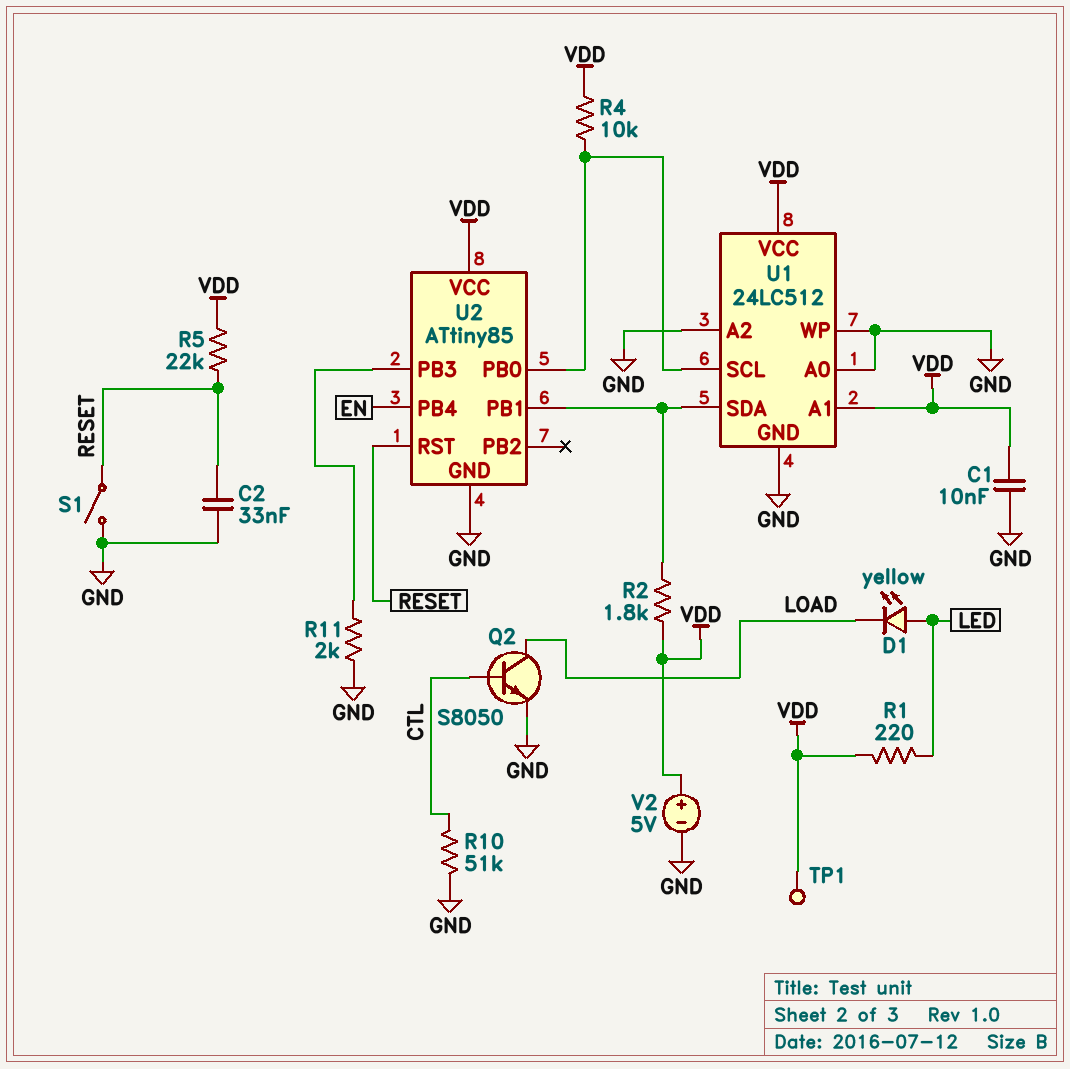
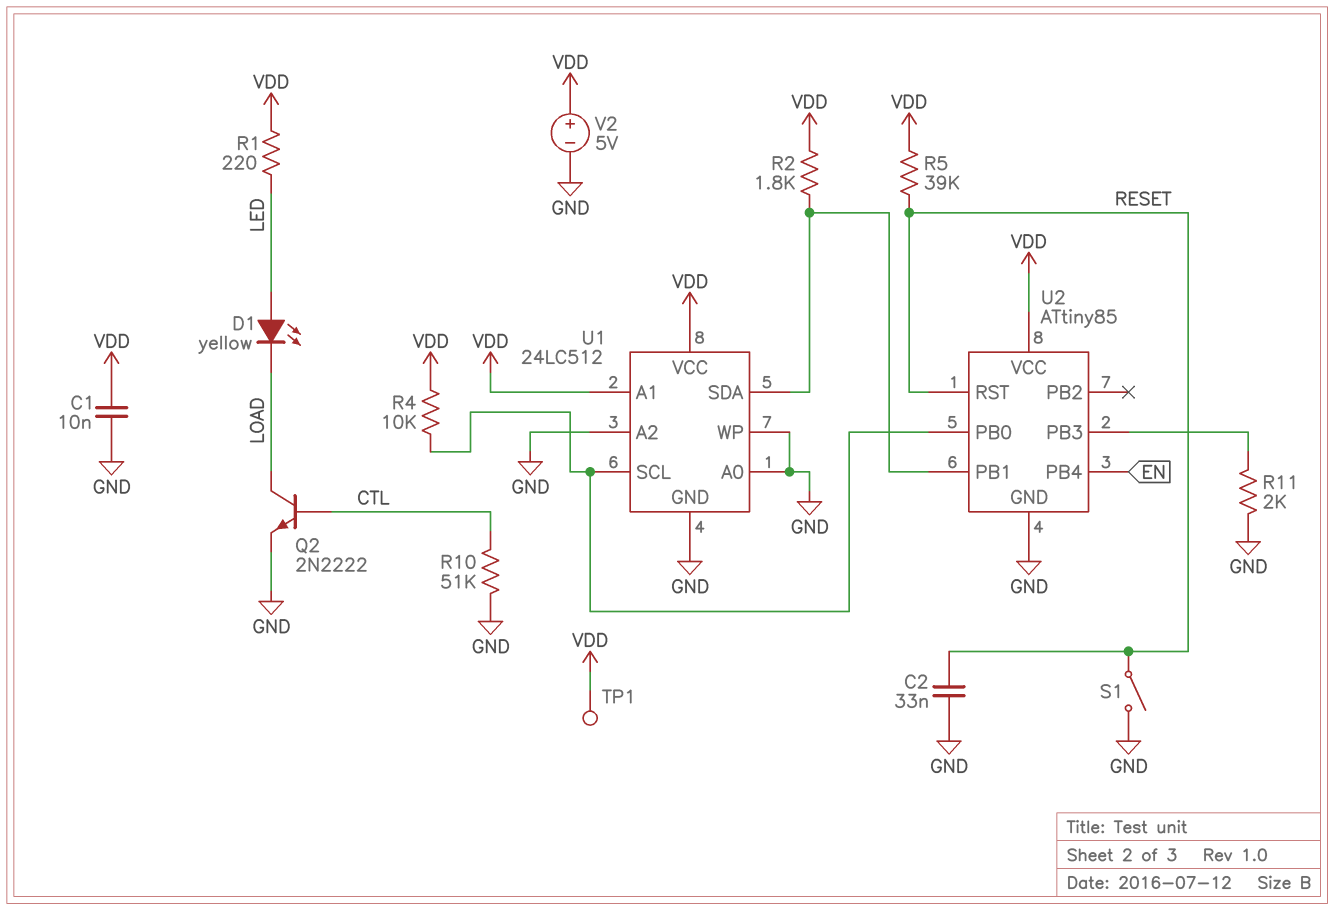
Q2: NPN S8050 (B CTL, C LOAD, E GND) -> NPN 2N2222 (B CTL, C LOAD, E GND)
R5: 22k (RESET, VDD) -> 39k (RESET, VDD)

